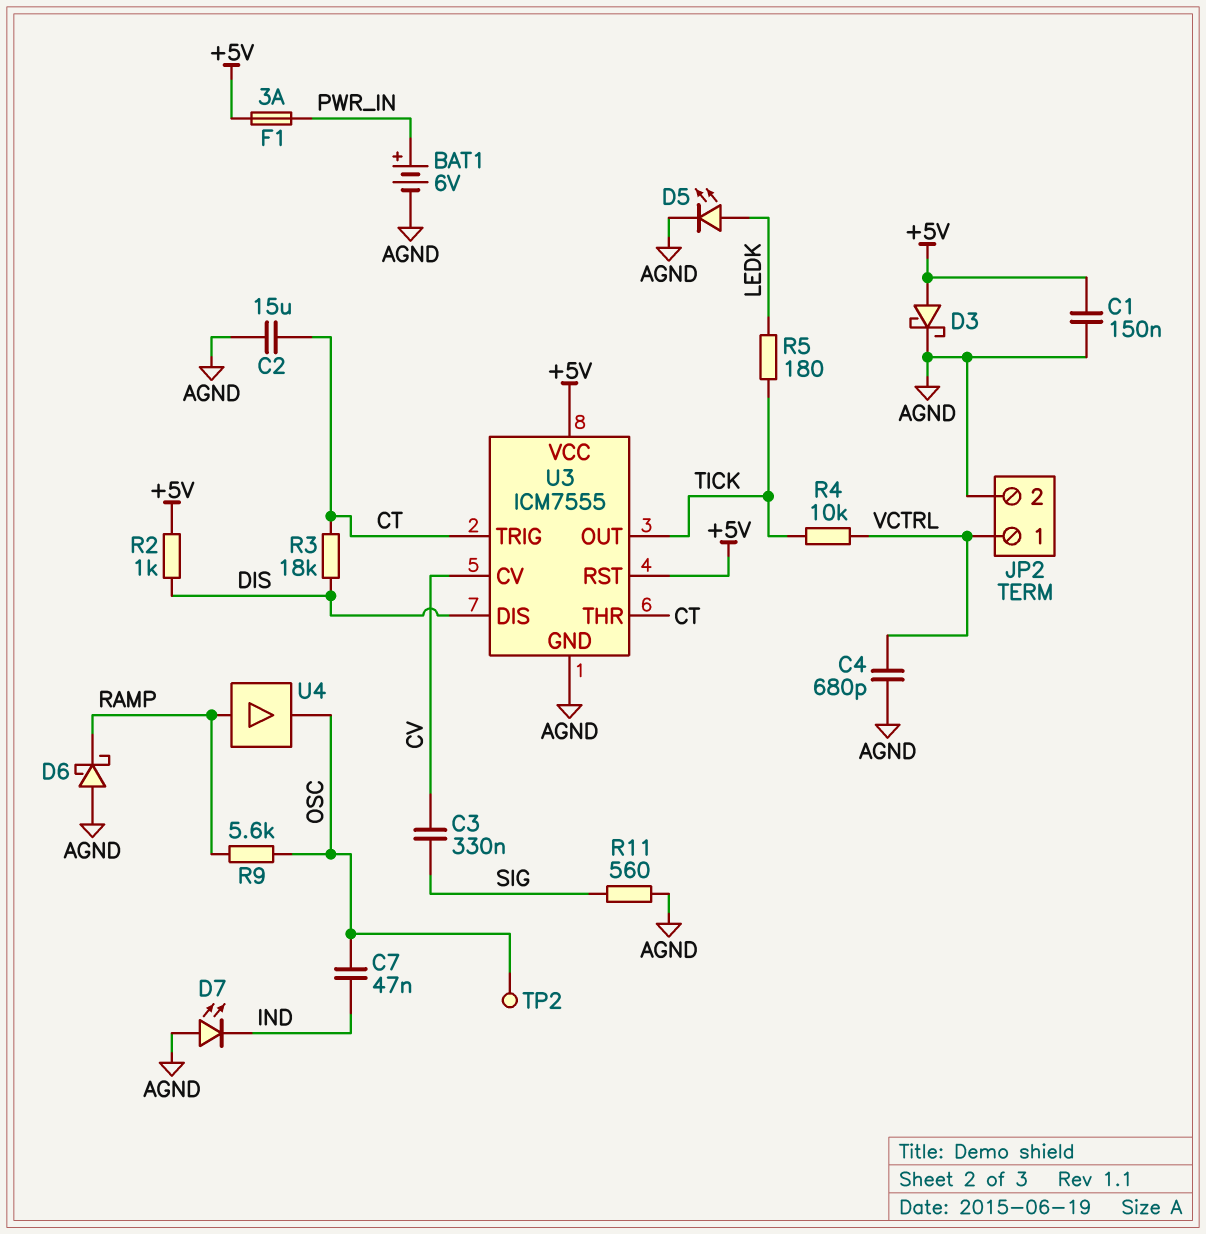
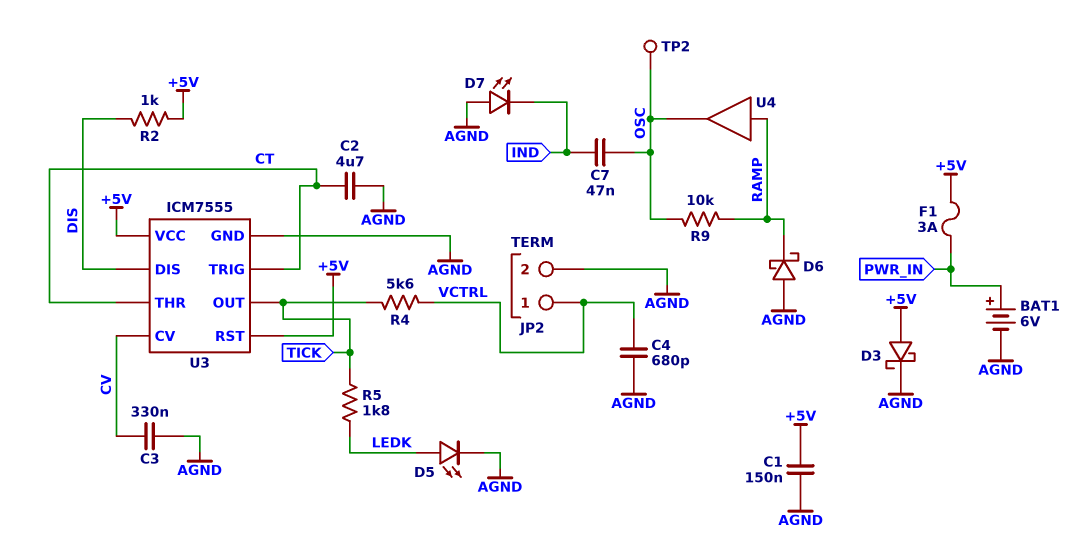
C2: 15uF (AGND, CT) -> 4.7uF (AGND, CT)
C3: 330nF (CV, SIG) -> 330nF (AGND, CV)
R3: 18k (CT, DIS) -> none
R4: 10k (TICK, VCTRL) -> 5.6k (TICK, VCTRL)
R5: 180 (LEDK, TICK) -> 1.8k (LEDK, TICK)
R9: 5.6k (OSC, RAMP) -> 10k (OSC, RAMP)
R11: 560 (AGND, SIG) -> none

